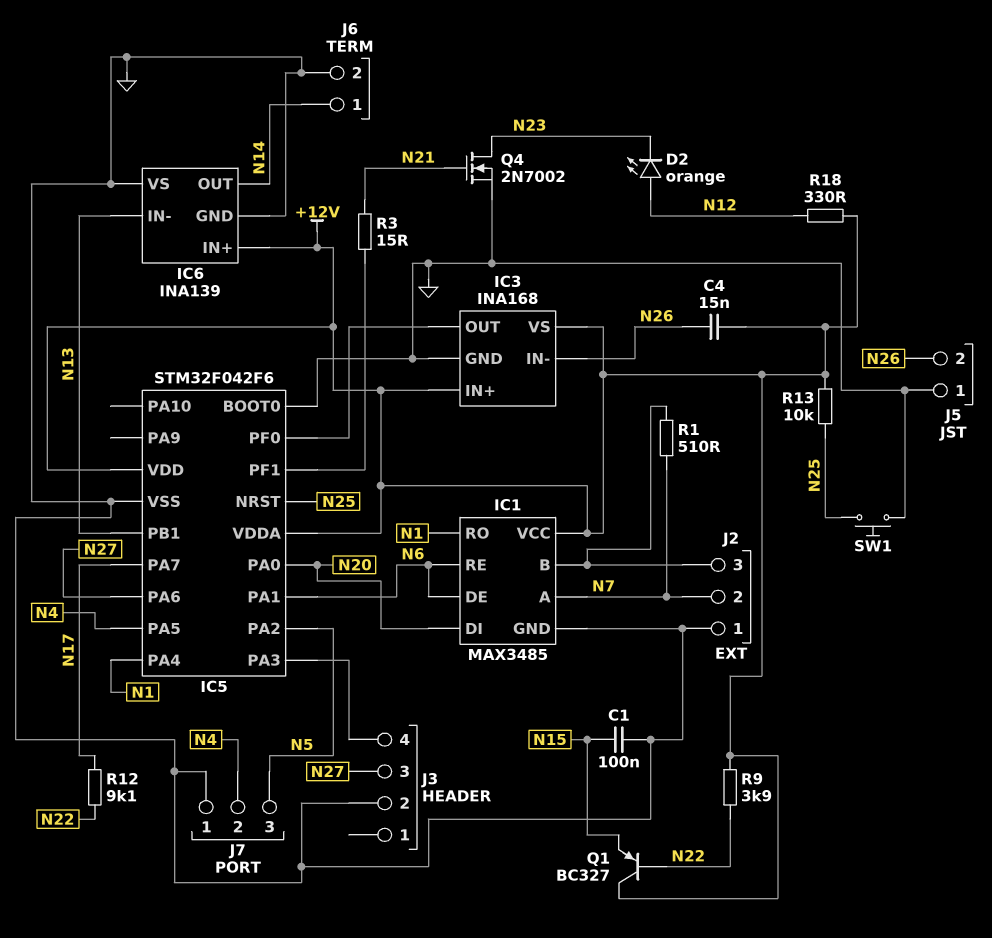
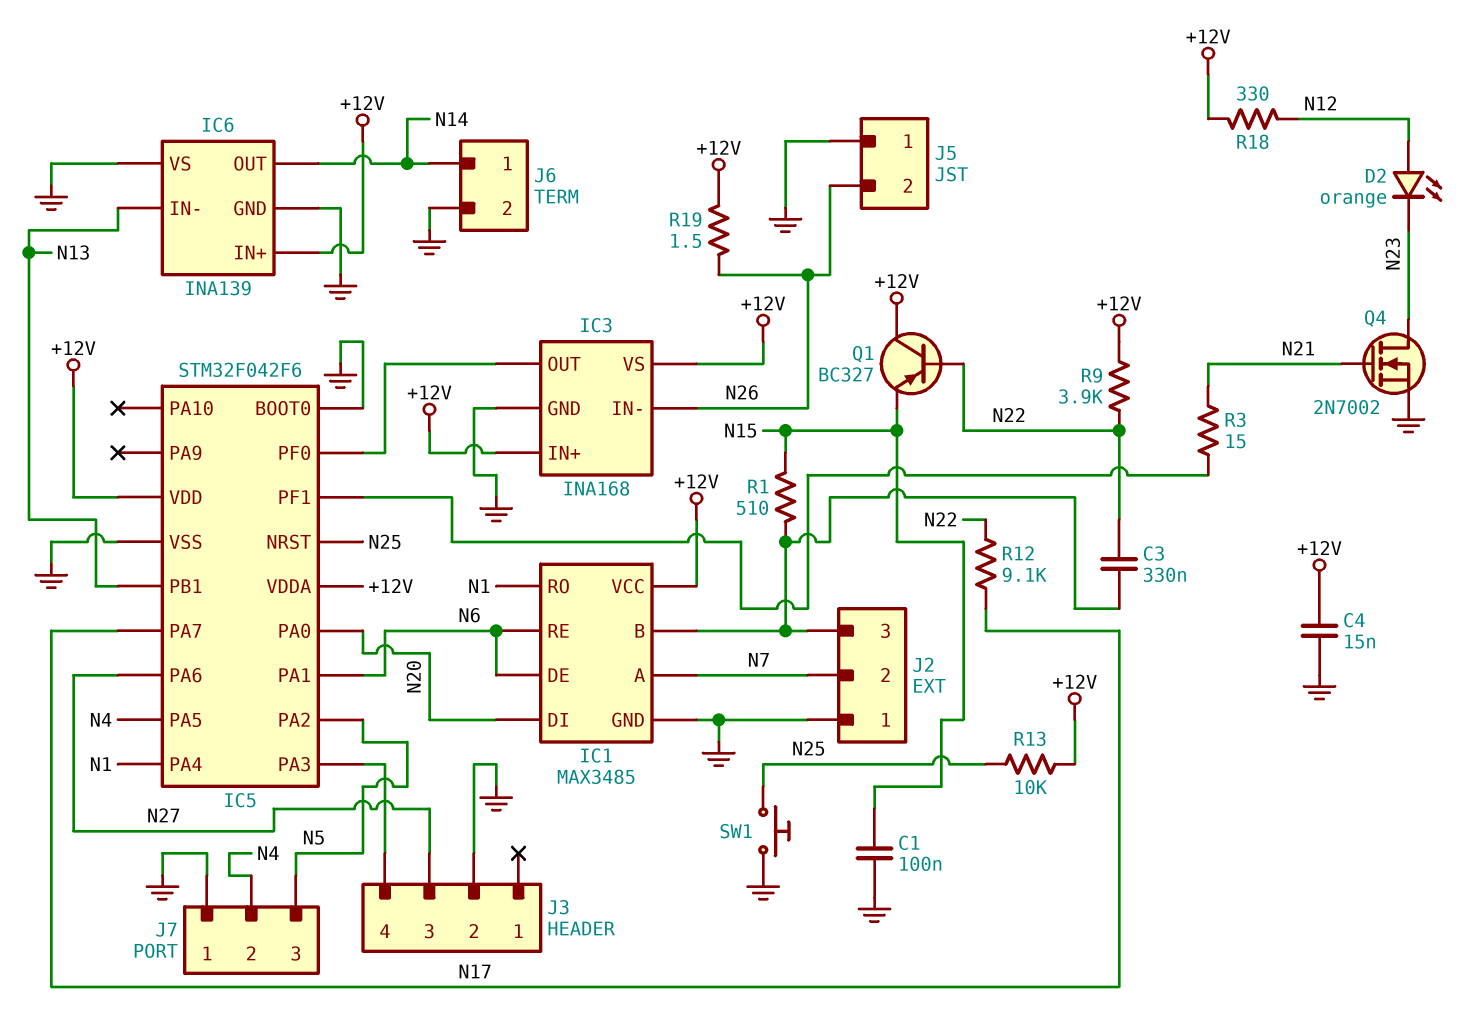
C3: none -> 330nF (IC1/B, N22)
C4: 15nF (+12V, N26) -> 15nF (+12V, GND)
R1: 510 (IC1/B, N7) -> 510 (IC1/B, N15)
R19: none -> 1.5 (+12V, N26)

